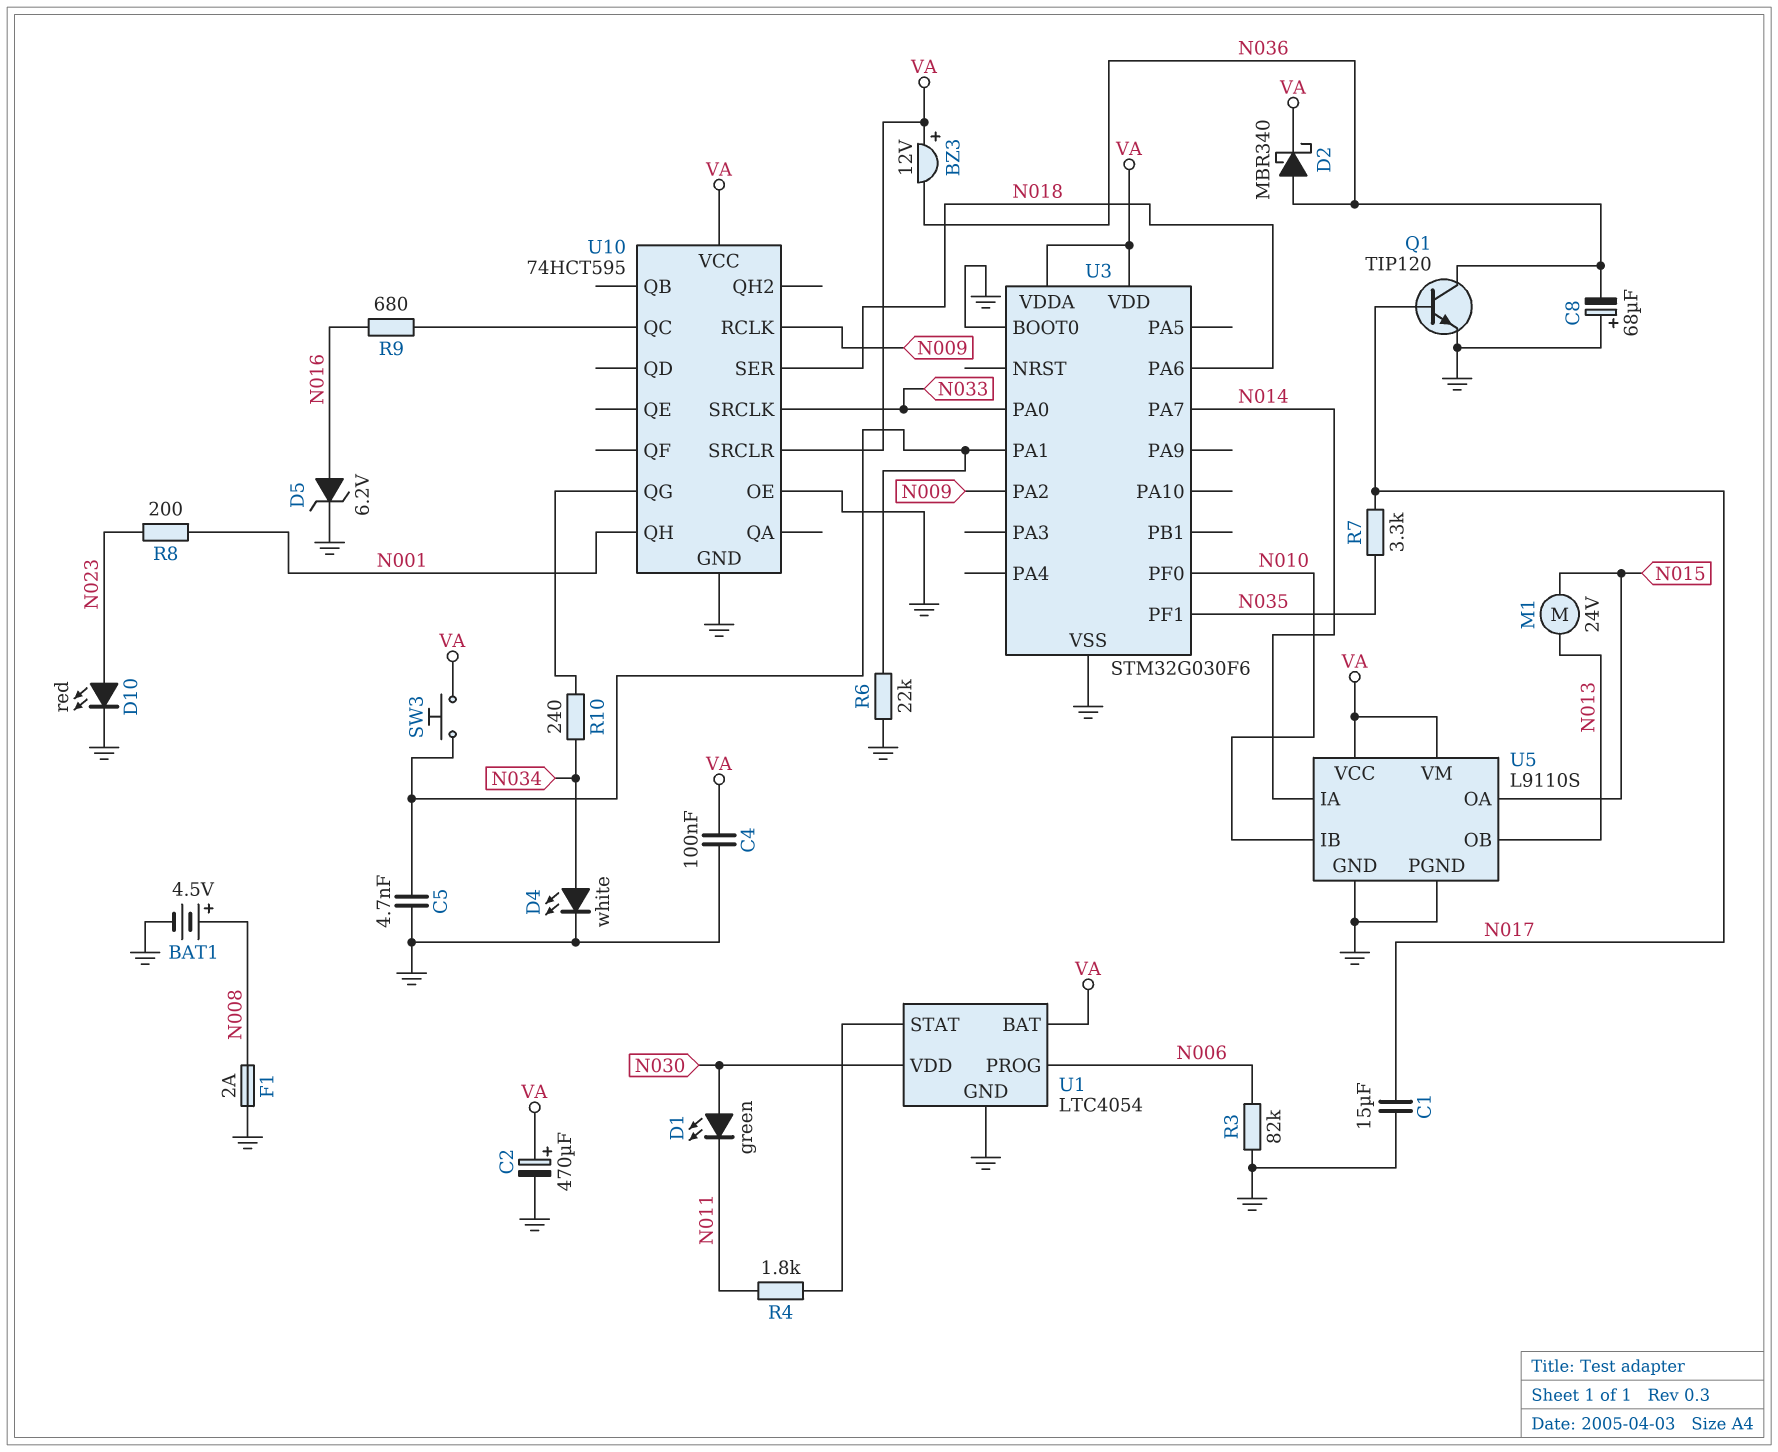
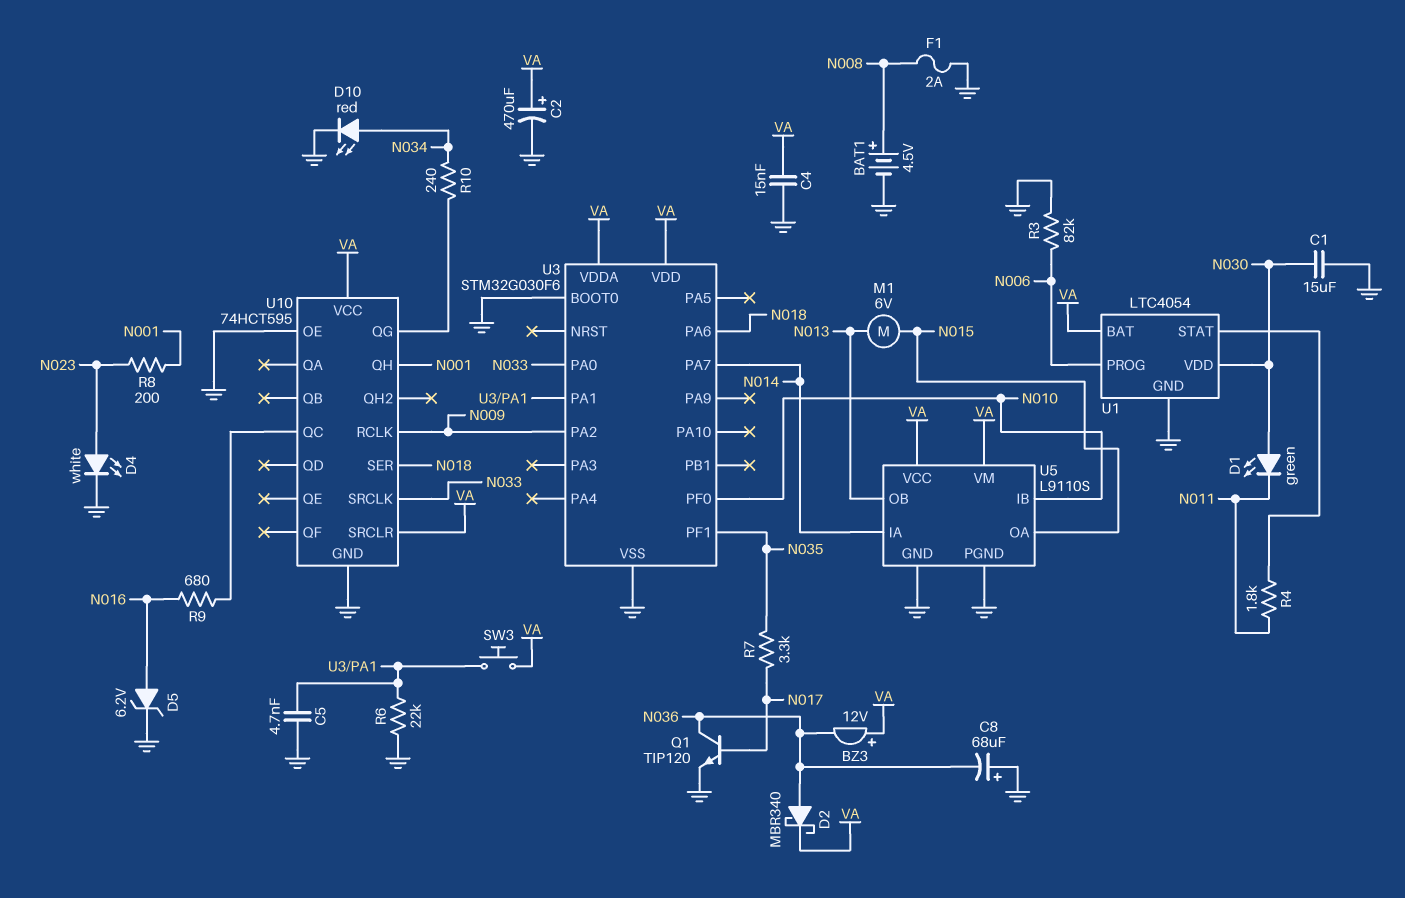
C1: 15uF (GND, N017) -> 15uF (GND, N030)
C4: 100nF (GND, VA) -> 15nF (GND, VA)
D4: LED white (A N034, K GND) -> LED white (A N023, K GND)
D10: LED red (A N023, K GND) -> LED red (A N034, K GND)
M1: motor 24V (N013, N015) -> motor 6V (N013, N015)

